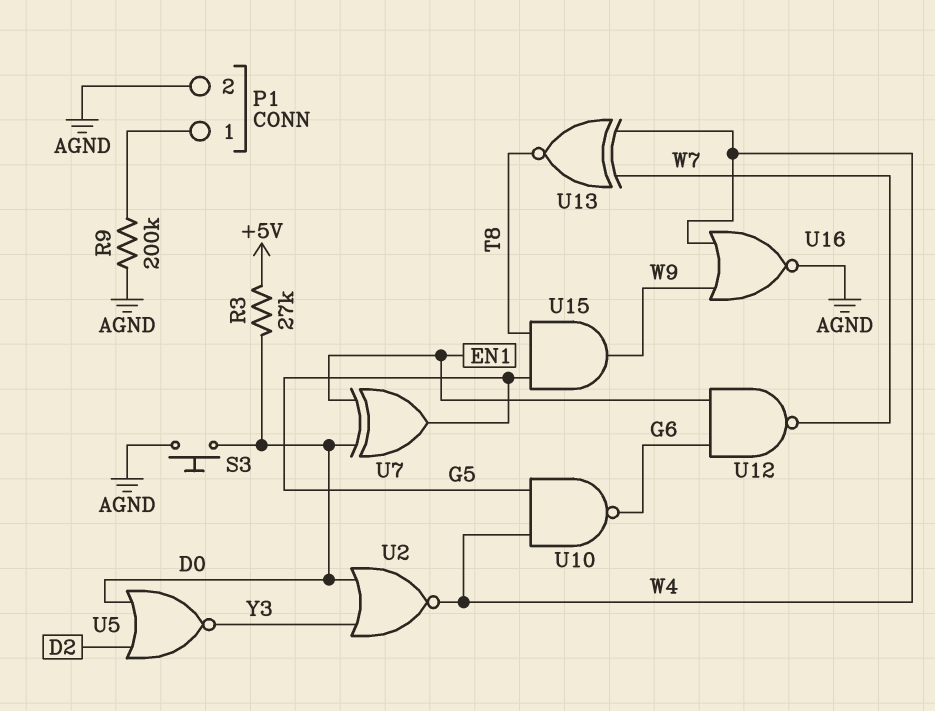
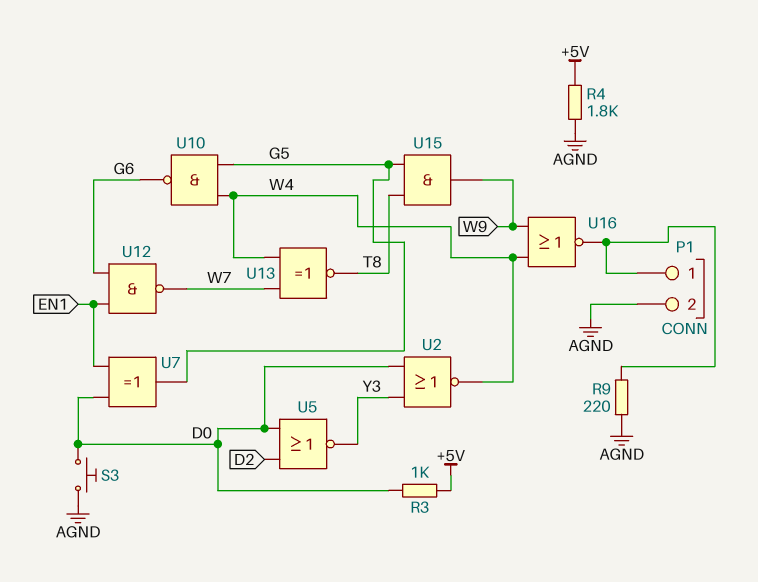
R3: 27k (+5V, D0) -> 1k (+5V, D0)
R4: none -> 1.8k (+5V, AGND)
R9: 200k (AGND, P1/1) -> 220 (AGND, P1/1)
U16: NOR (in W4, in W9, out AGND) -> NOR (in W4, in W9, out P1/1)

